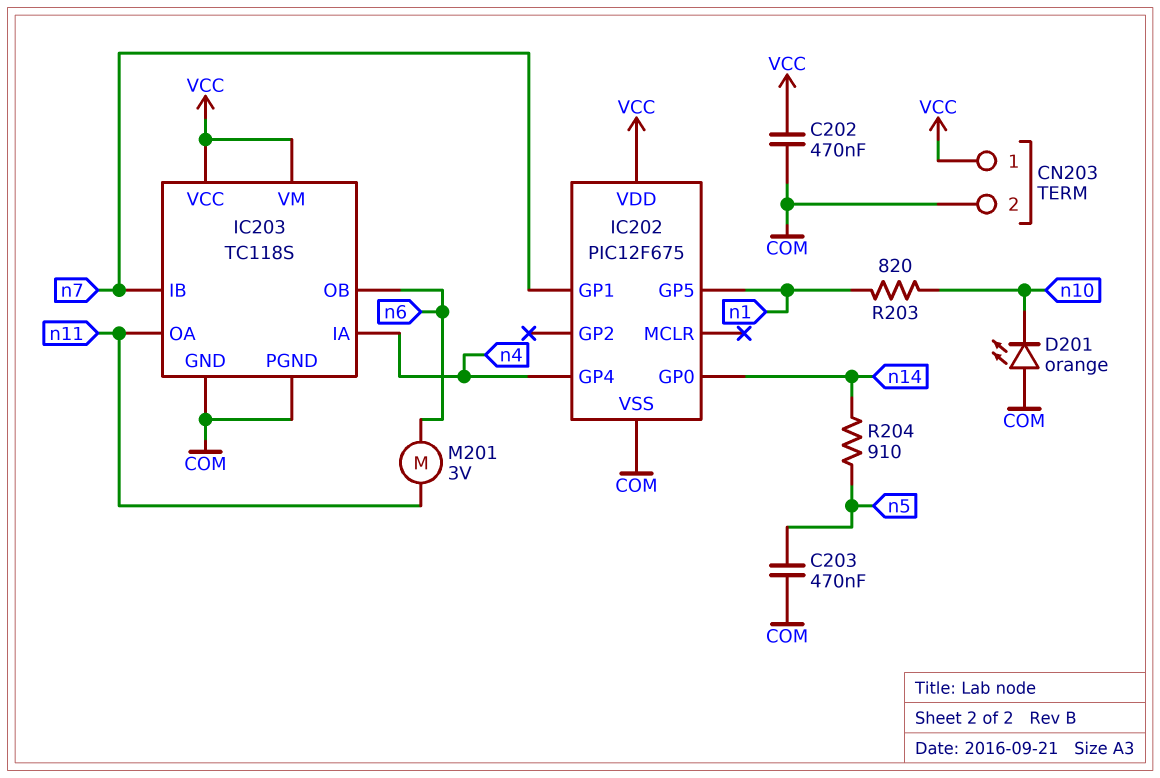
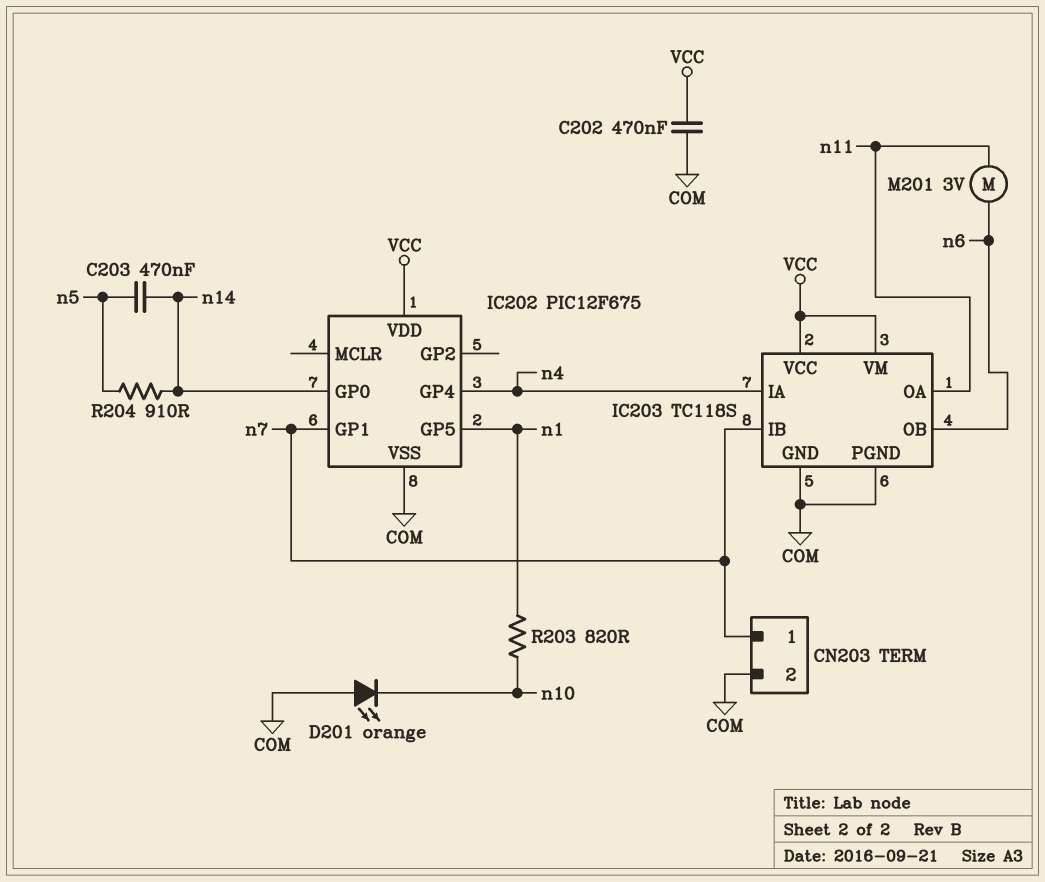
C203: 470nF (COM, n5) -> 470nF (n5, n14)
CN203 pin 1: VCC -> n7

